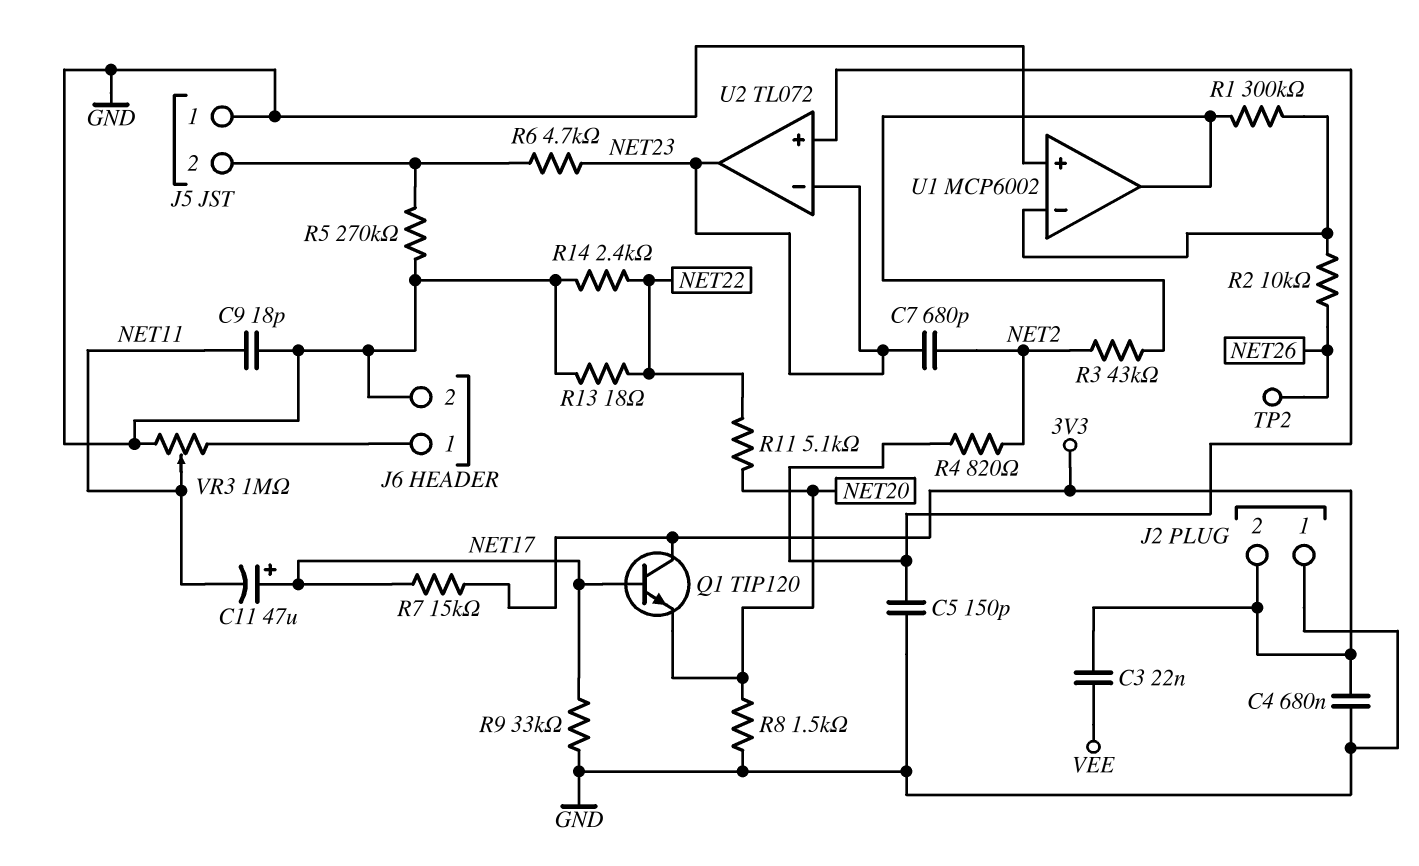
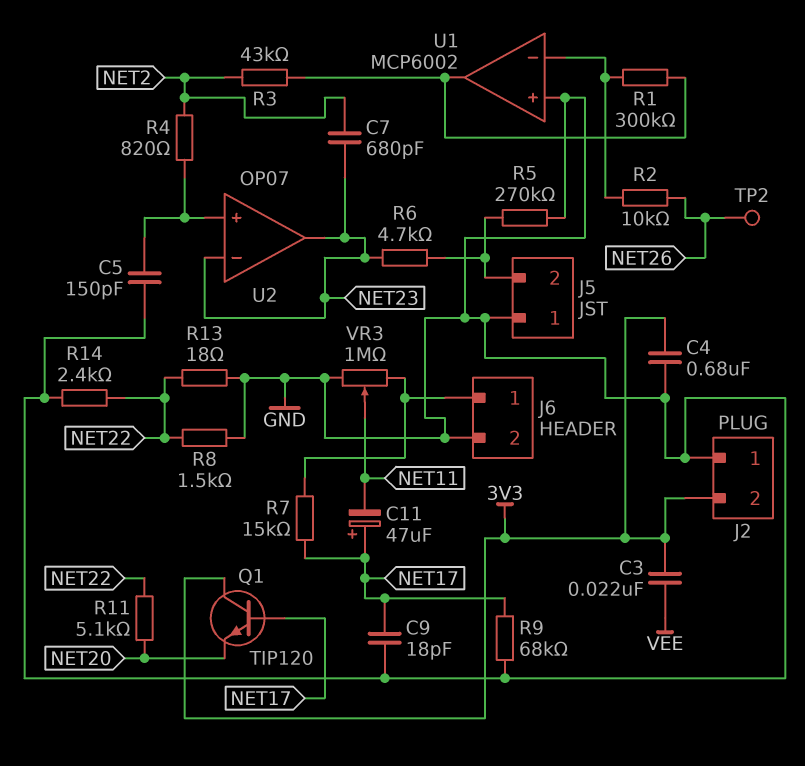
C9: 18pF (GND, NET11) -> 18pF (GND, NET17)
R7: 15k (3V3, NET17) -> 15k (J6/1, NET17)
R8: 1.5k (GND, NET20) -> 1.5k (GND, NET22)
R9: 33k (GND, NET17) -> 68k (GND, NET17)
U2: TL072 -> OP07

